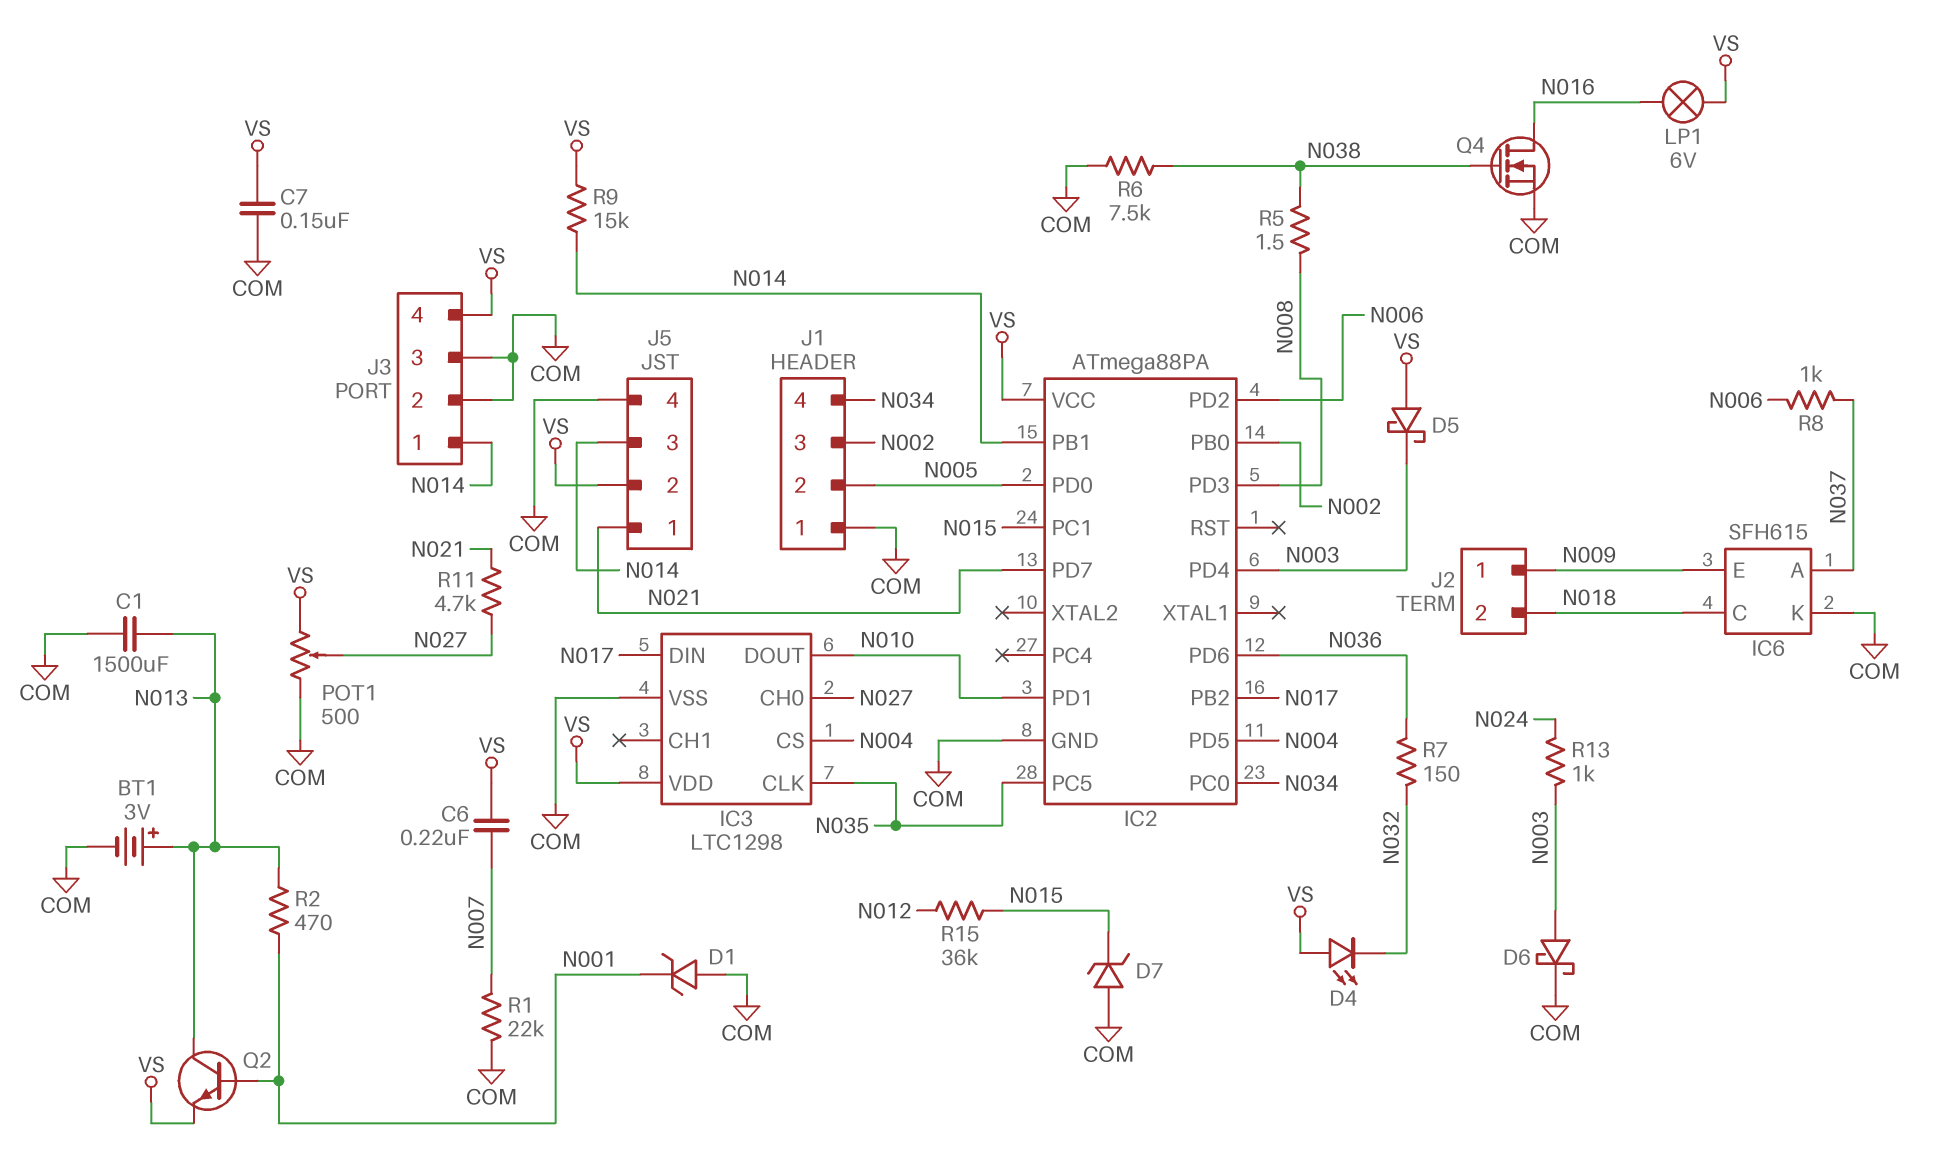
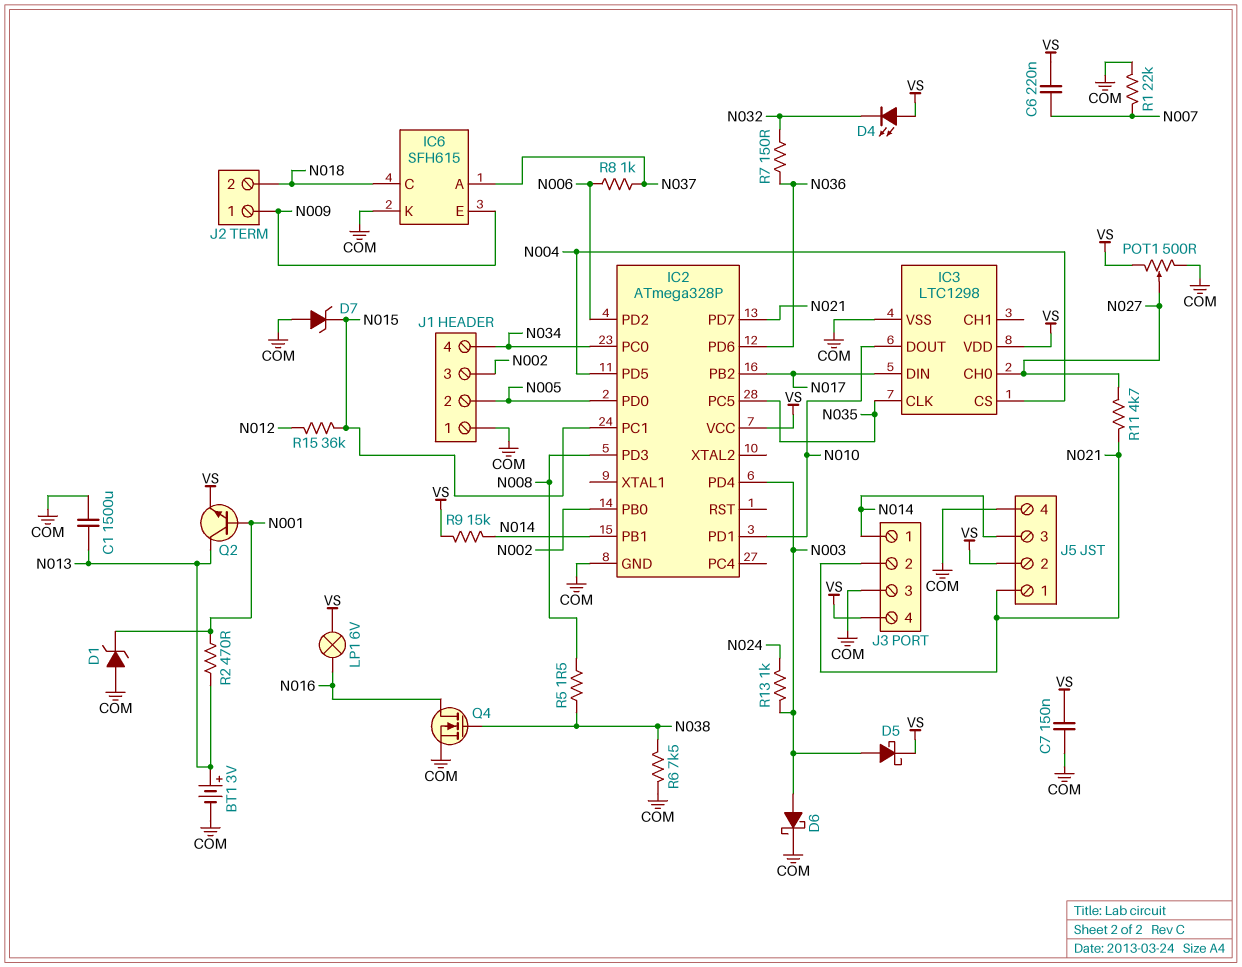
D5: schottky (A VS, K N003) -> schottky (A N003, K VS)
IC2: ATmega88PA -> ATmega328P
J3 pin 2: COM -> N021

